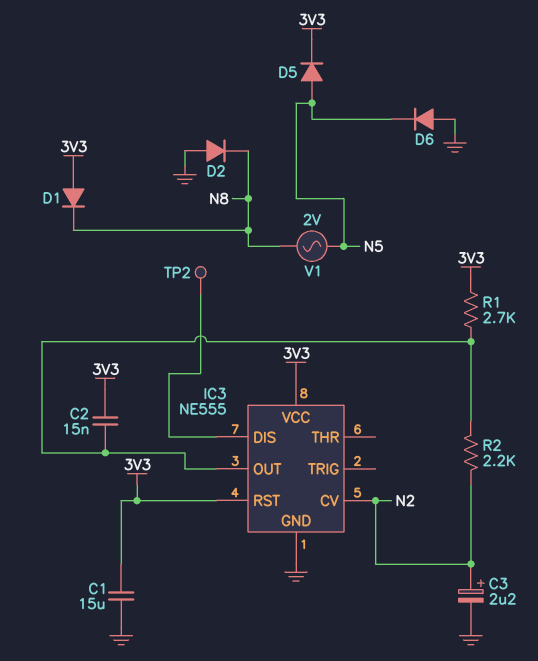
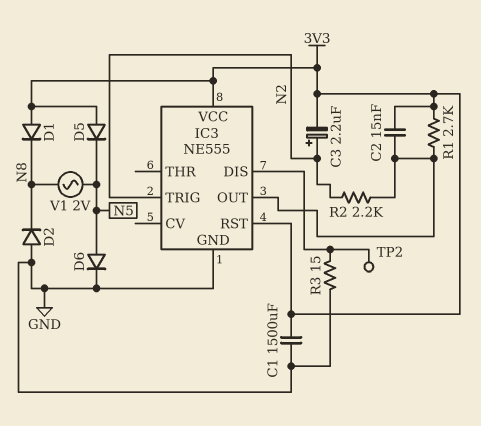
C1: 15uF (3V3, GND) -> 1500uF (3V3, GND)
C3: 2.2uF (plus N2, minus GND) -> 2.2uF (plus N2, minus 3V3)
D5: diode (A N5, K 3V3) -> diode (A 3V3, K N5)
D6: diode (A GND, K N5) -> diode (A N5, K GND)
IC3 pin CV: N2 -> none
IC3 pin TRIG: none -> N2
R3: none -> 15 (GND, IC3/DIS)

